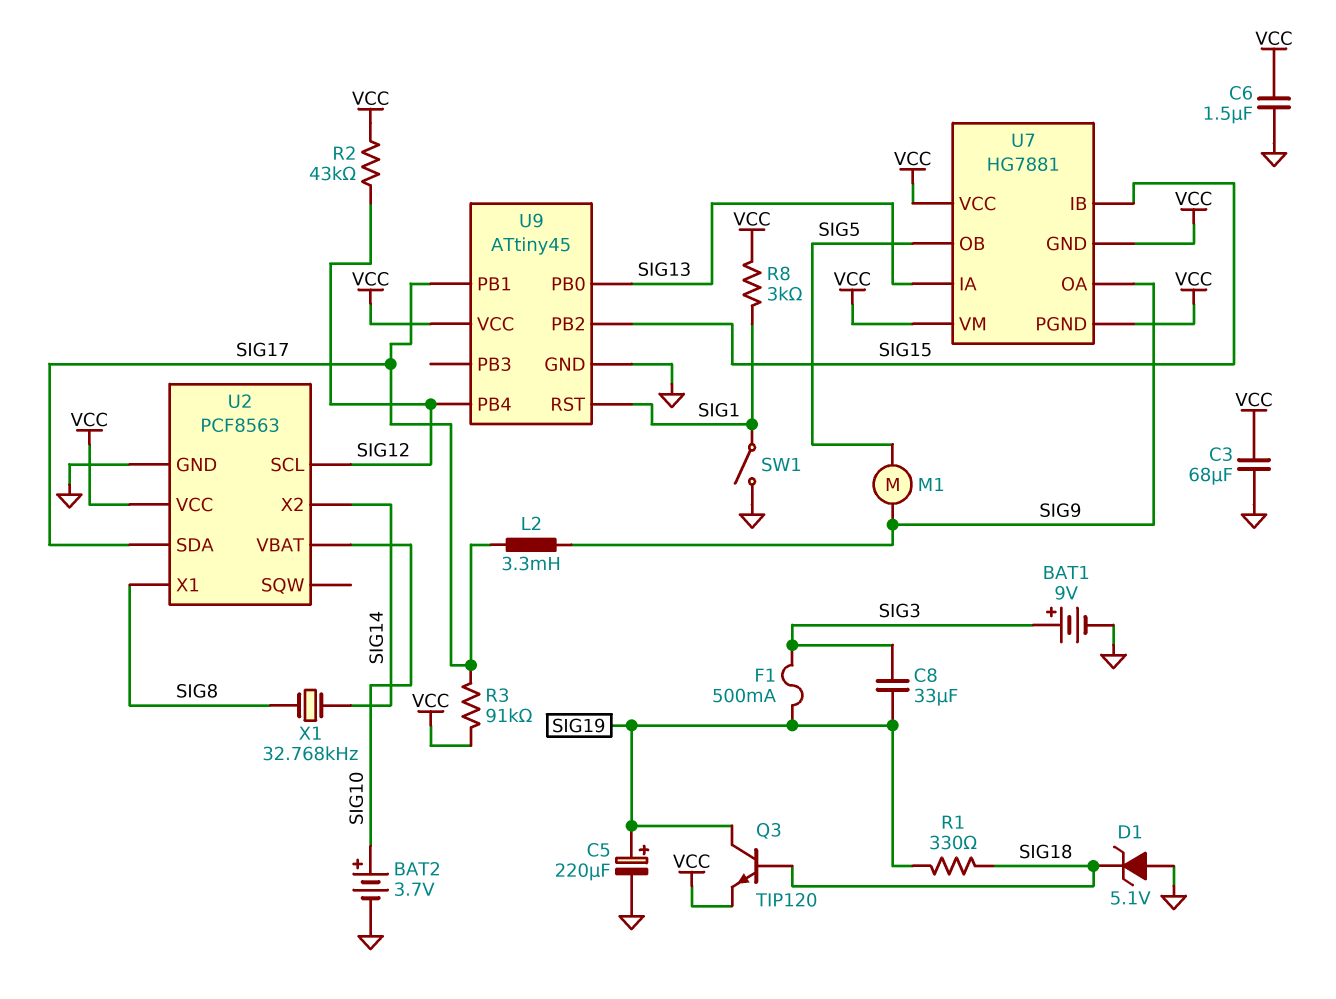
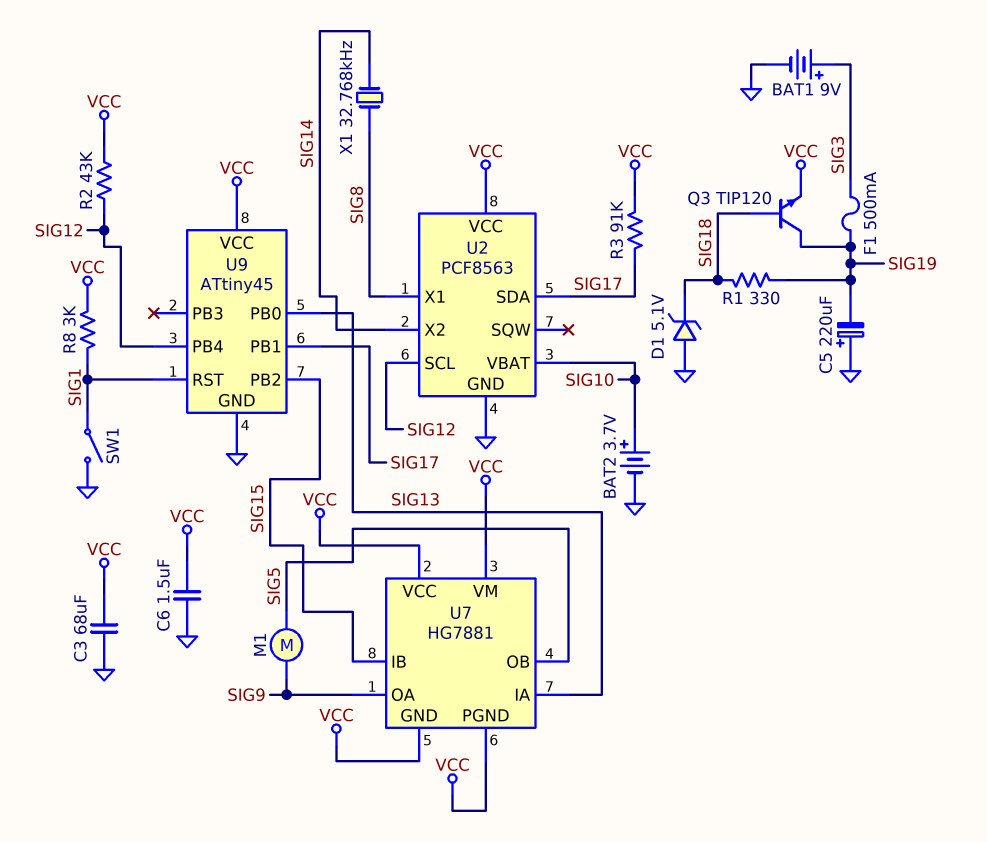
C5: 220uF (plus SIG19, minus GND) -> 220uF (plus GND, minus SIG19)
C8: 33uF (SIG3, SIG19) -> none
L2: 3.3mH (SIG9, SIG17) -> none

